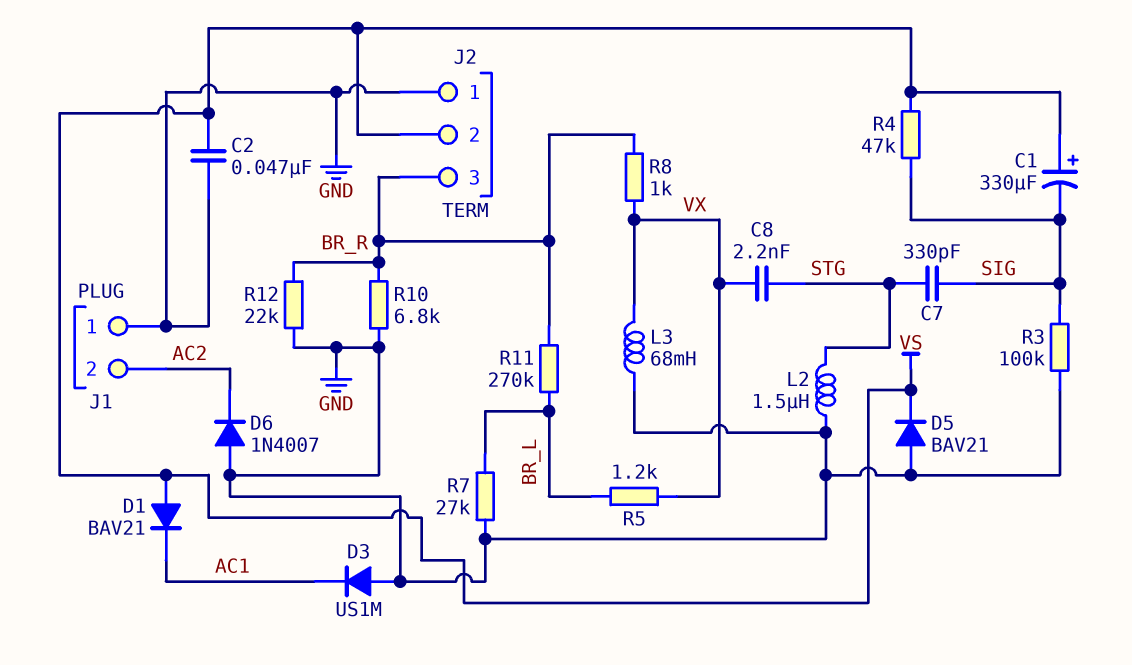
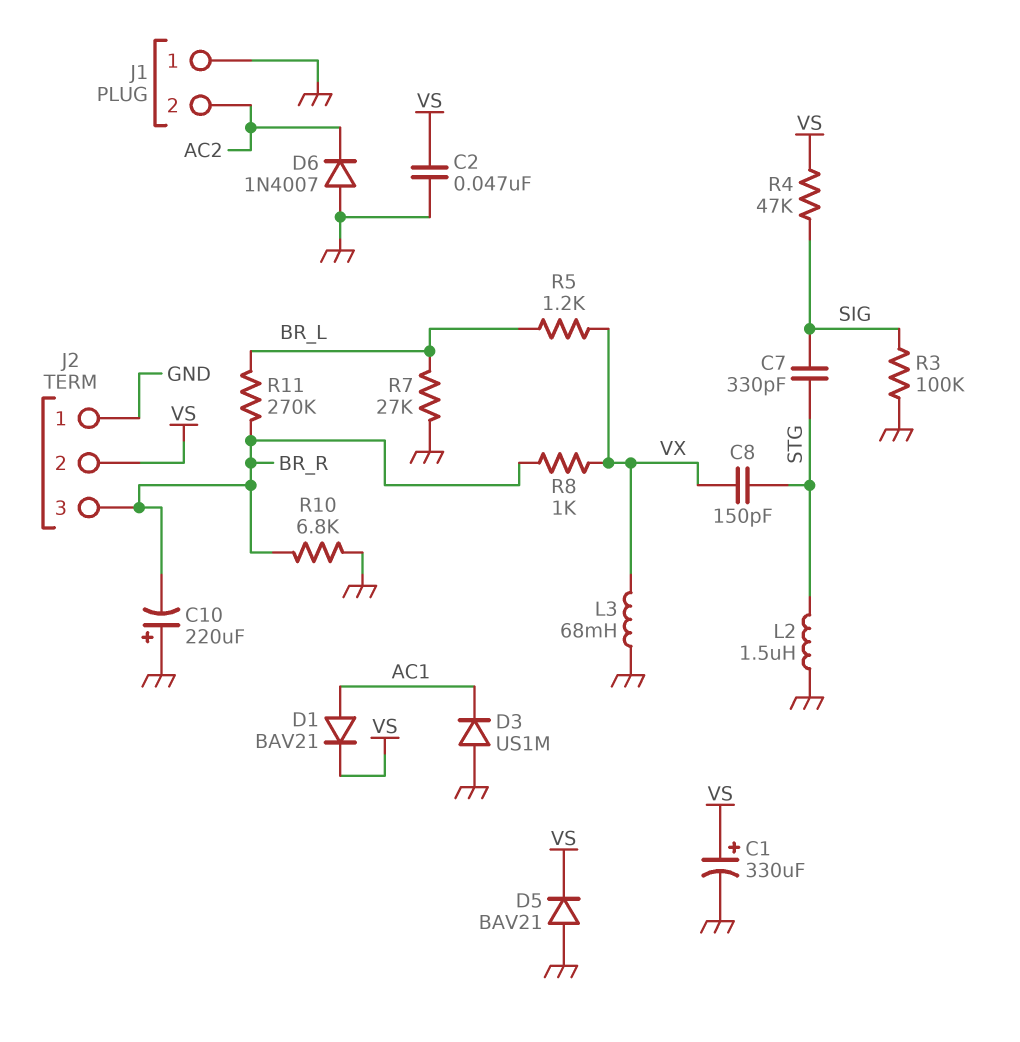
C1: 330uF (plus VS, minus SIG) -> 330uF (plus VS, minus GND)
C8: 2.2nF (STG, VX) -> 150pF (STG, VX)
C10: none -> 220uF (plus GND, minus BR_R)
D1: diode BAV21 (A VS, K AC1) -> diode BAV21 (A AC1, K VS)
R12: 22k (BR_R, GND) -> none

